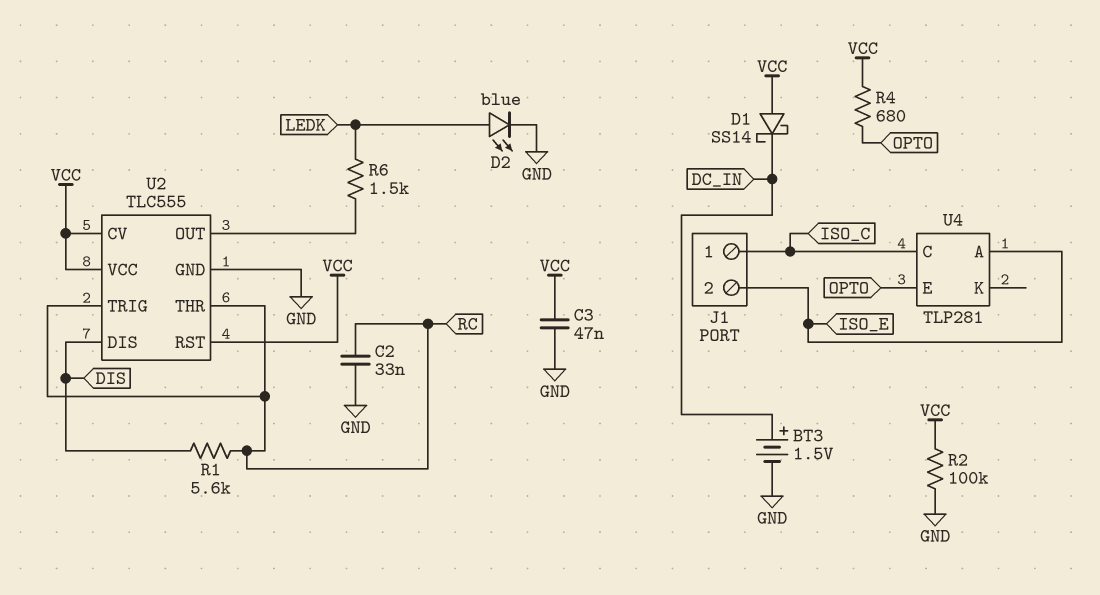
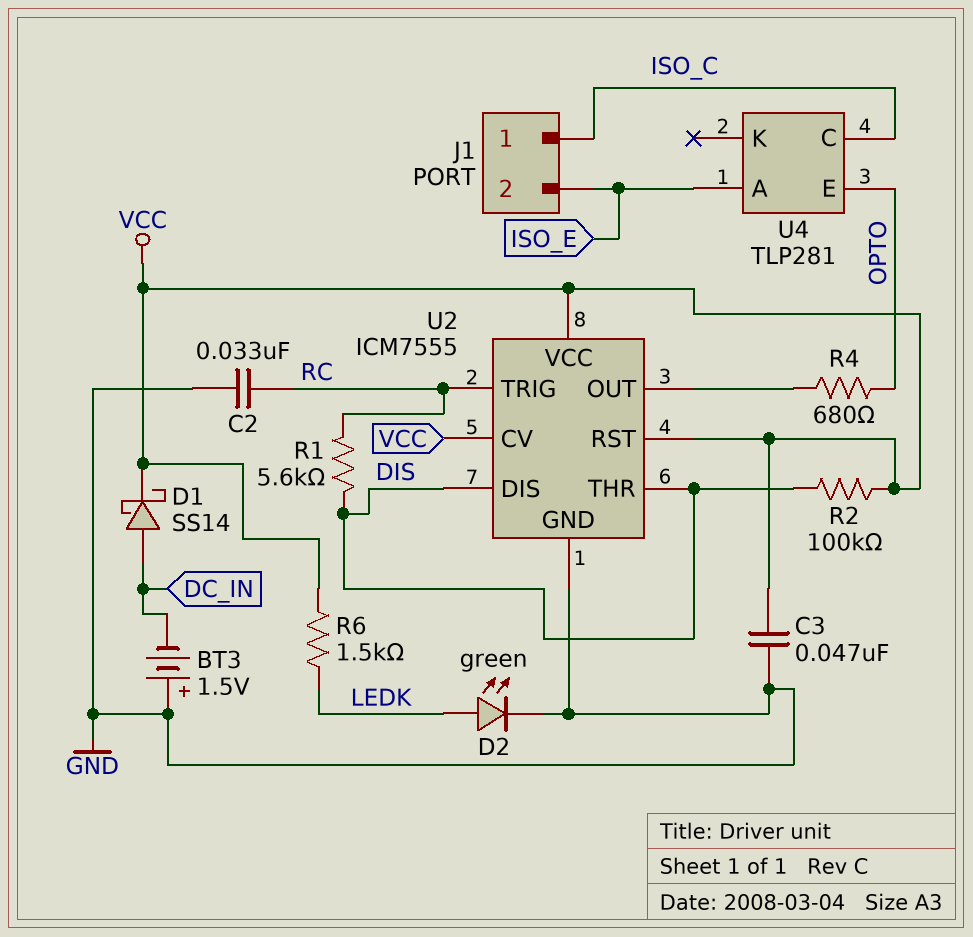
BT3: 1.5V (plus DC_IN, minus GND) -> 1.5V (plus GND, minus DC_IN)
D1: schottky SS14 (A VCC, K DC_IN) -> schottky SS14 (A DC_IN, K VCC)
D2: LED blue (A LEDK, K GND) -> LED green (A LEDK, K GND)
R2: 100k (GND, VCC) -> 100k (DIS, VCC)
R4: 680 (OPTO, VCC) -> 680 (OPTO, U2/OUT)
R6: 1.5k (LEDK, U2/OUT) -> 1.5k (LEDK, VCC)
U2: TLC555 -> ICM7555
U2 pin THR: RC -> DIS

